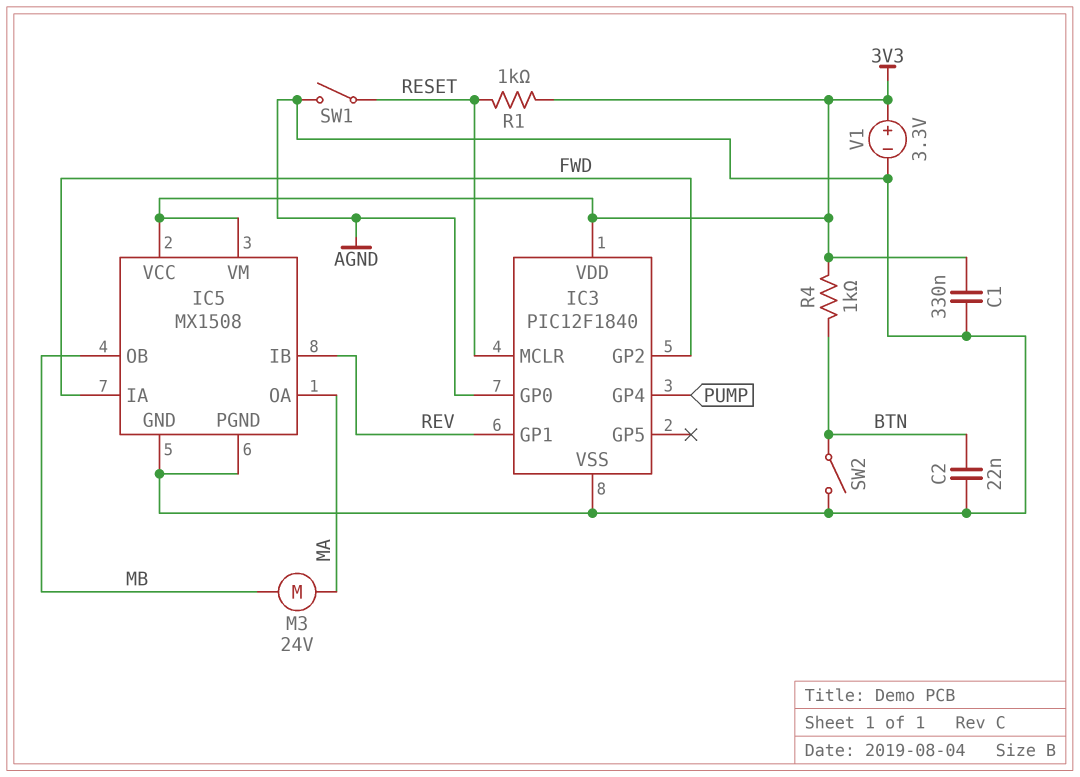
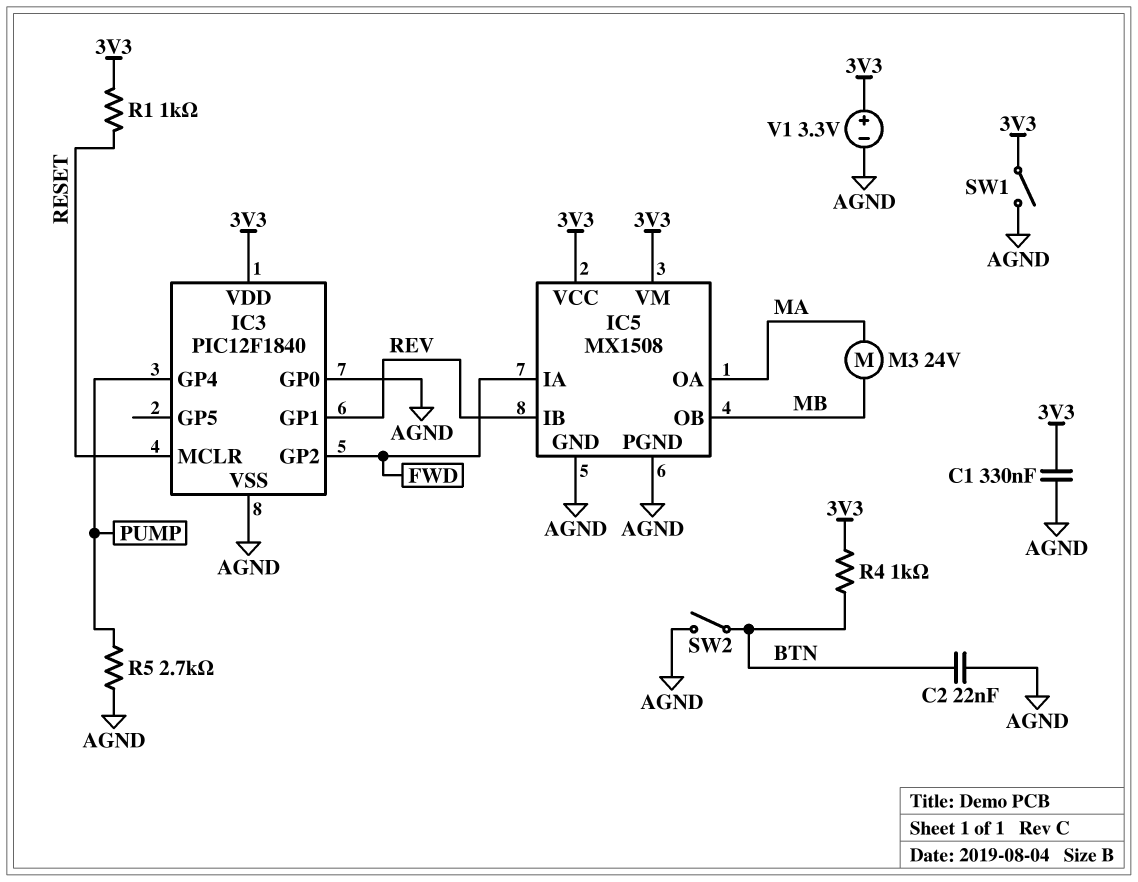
R5: none -> 2.7k (AGND, PUMP)
SW1: switch (AGND, RESET) -> switch (3V3, AGND)

